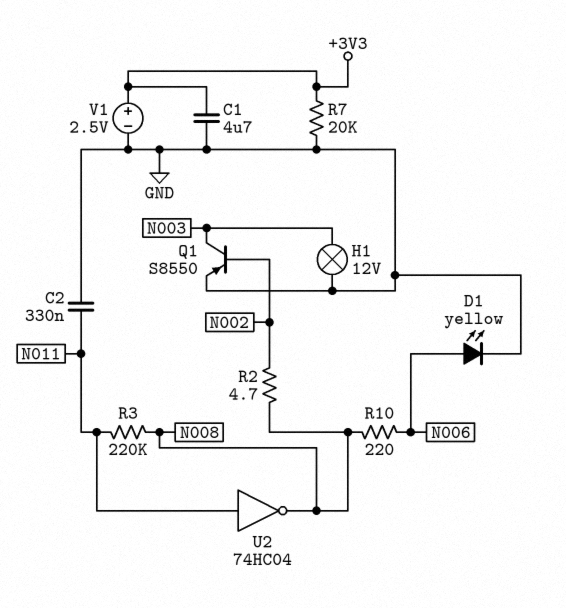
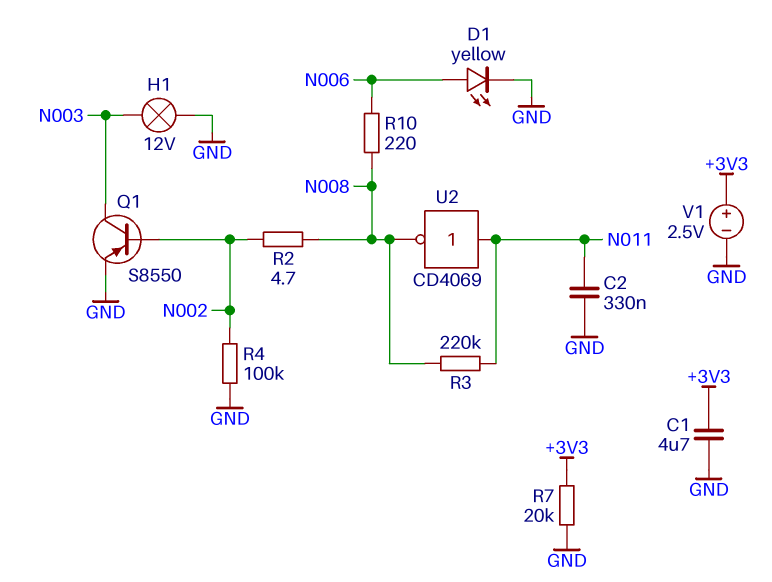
R4: none -> 100k (GND, N002)
U2: NOT 74HC04 (in N011, out N008) -> NOT CD4069 (in N011, out N008)

